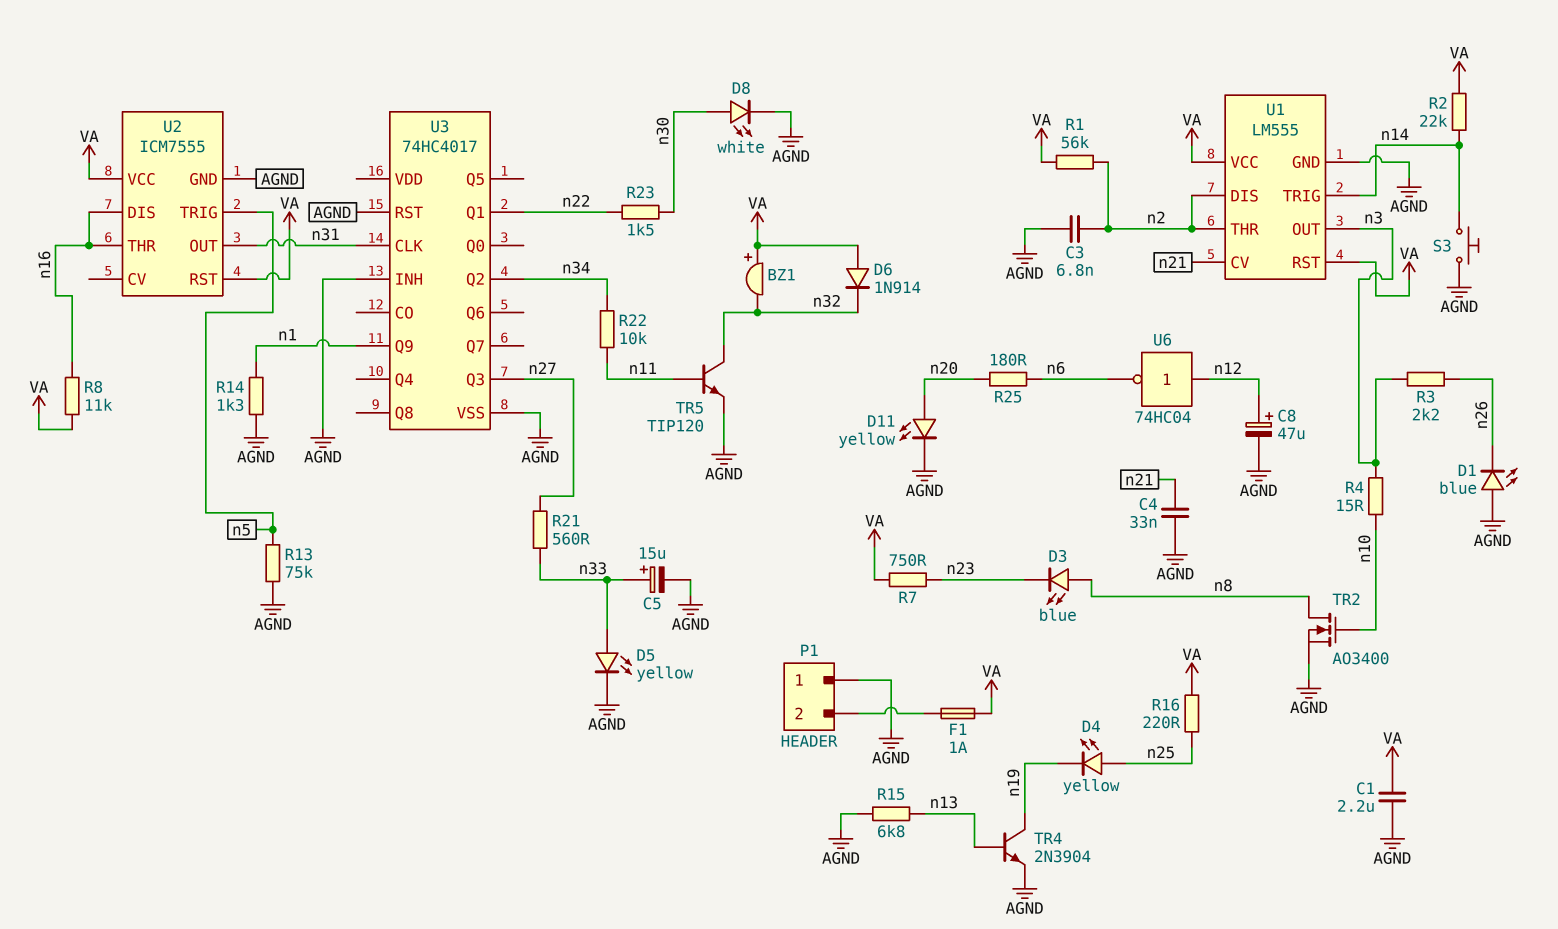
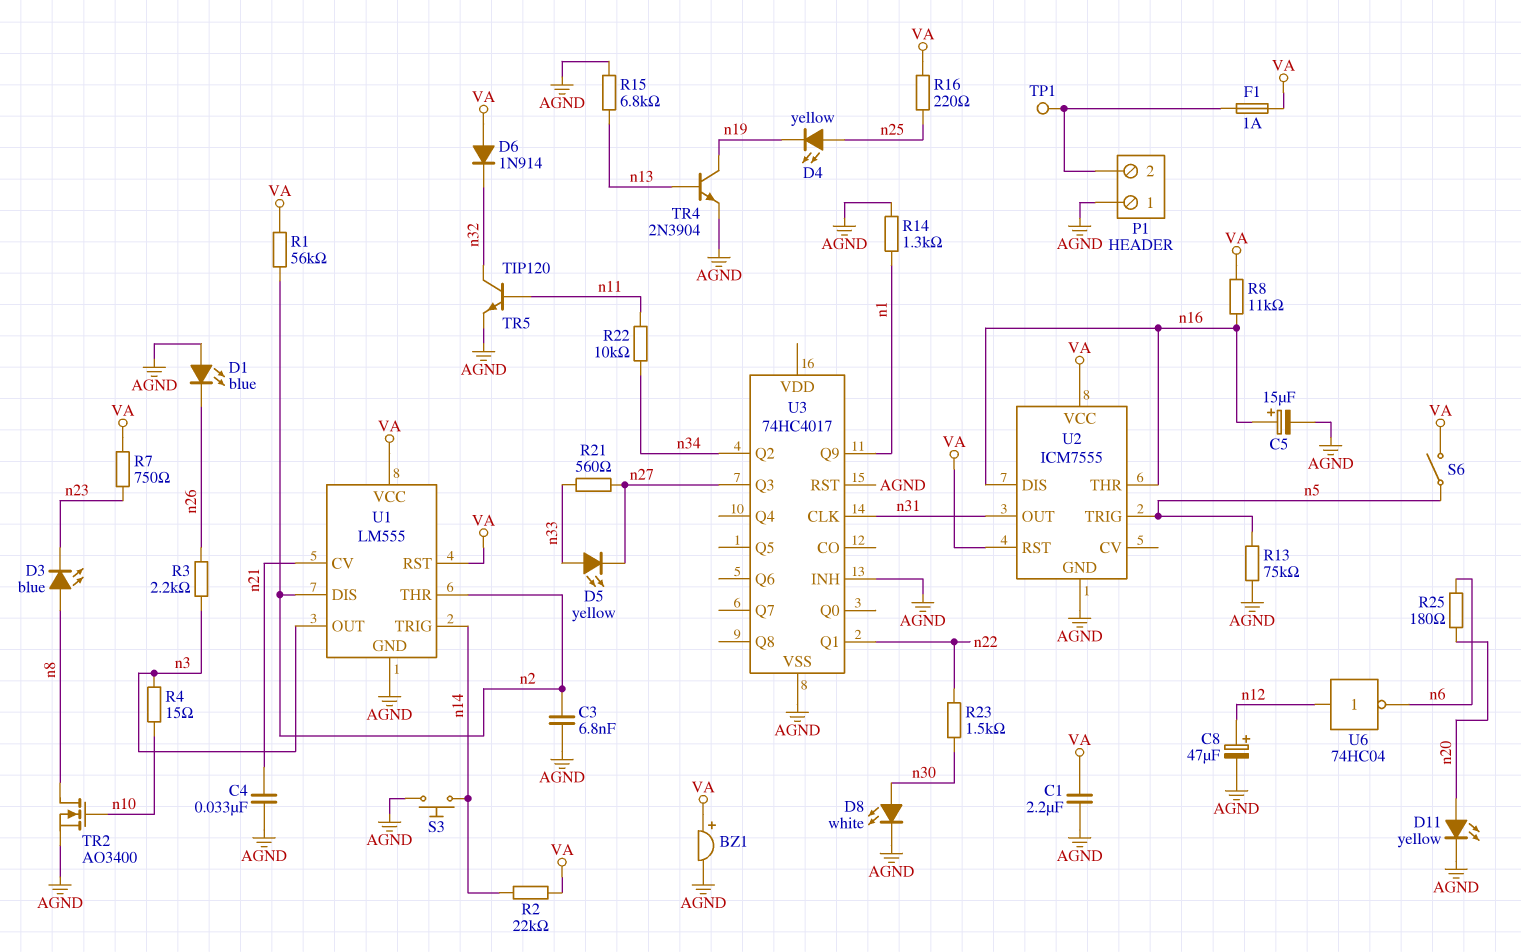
BZ1: buzzer (plus VA, minus n32) -> buzzer (plus VA, minus AGND)
C5: 15uF (plus n33, minus AGND) -> 15uF (plus n16, minus AGND)
D5: LED yellow (A n33, K AGND) -> LED yellow (A n33, K n27)
S6: none -> switch (VA, n5)
TP1: none -> test point (P1/2)

